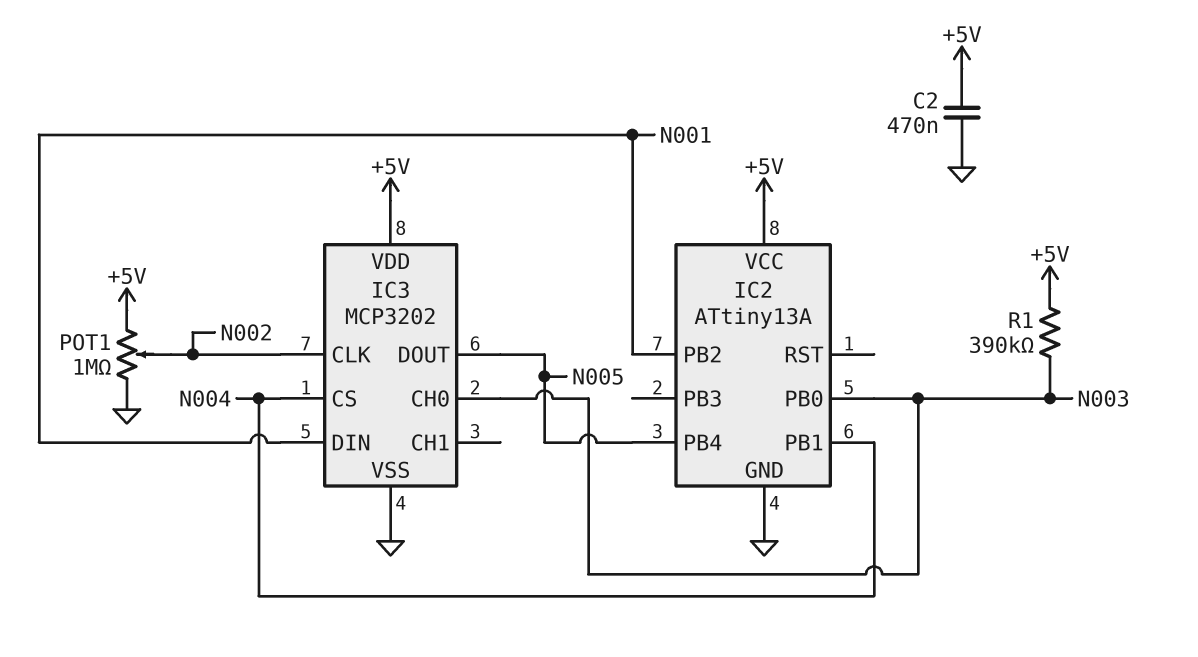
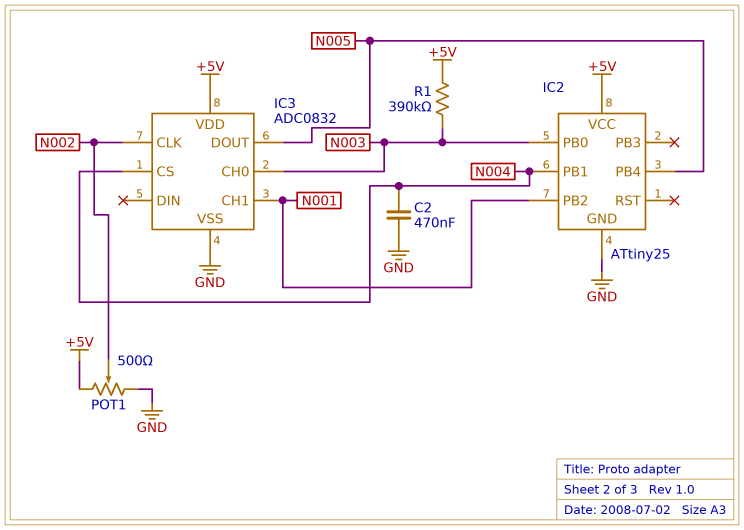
C2: 470nF (+5V, GND) -> 470nF (GND, N004)
IC2: ATtiny13A -> ATtiny25
IC3: MCP3202 -> ADC0832
IC3 pin CH1: none -> N001
IC3 pin DIN: N001 -> none
POT1: 1M (+5V, GND, wiper N002) -> 500 (+5V, GND, wiper N002)

